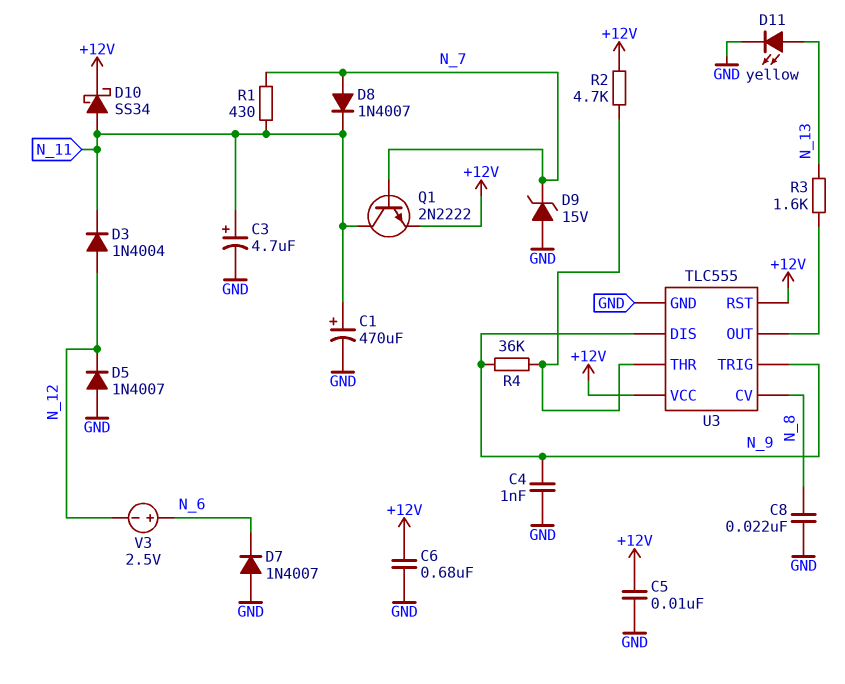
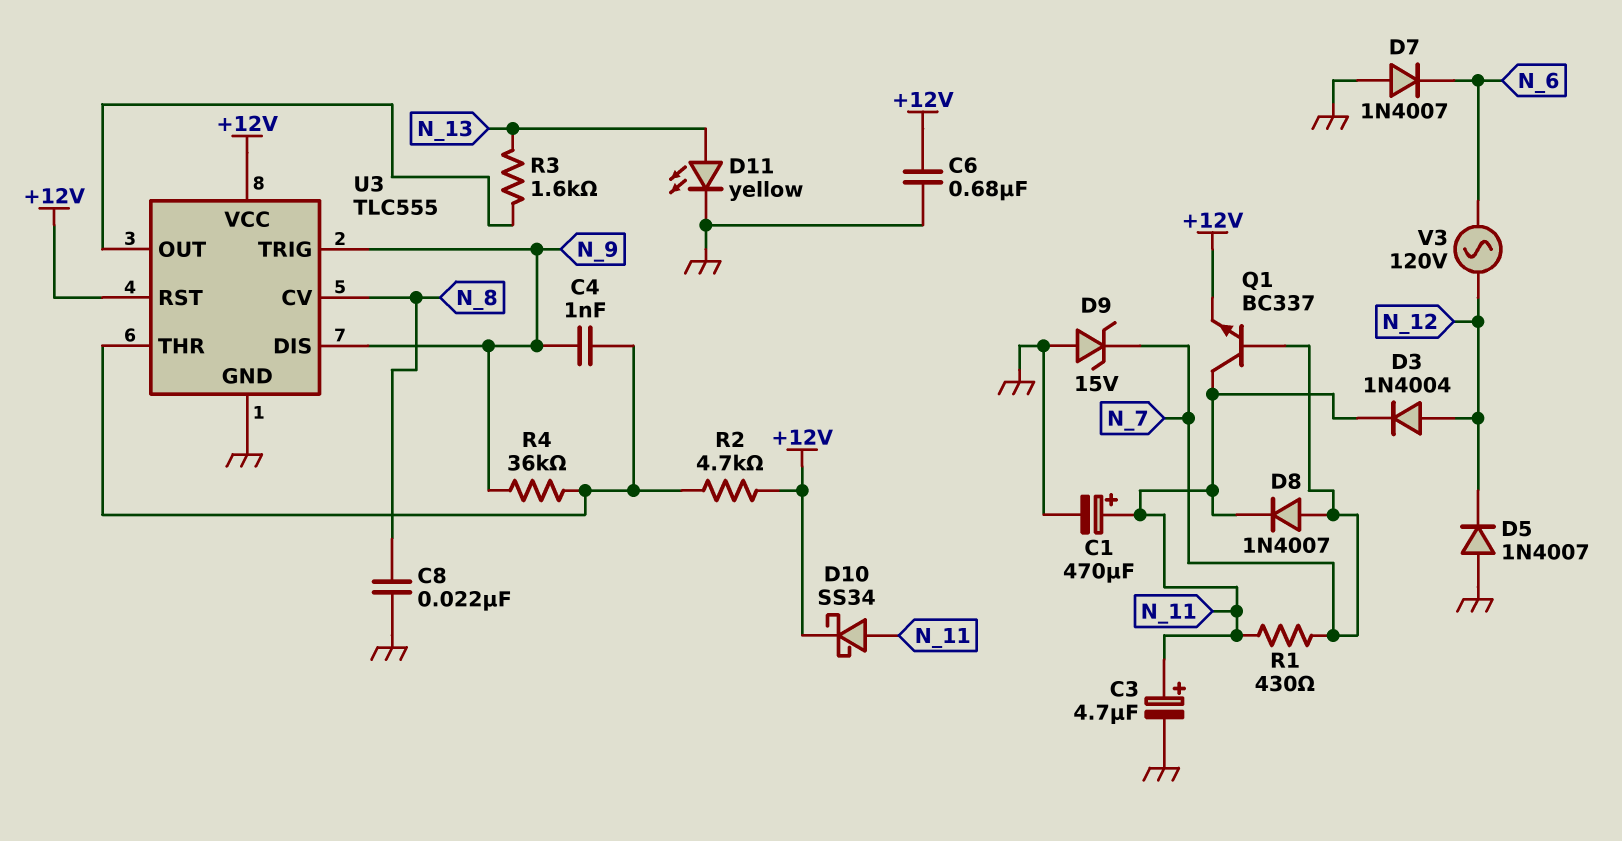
C4: 1nF (GND, N_9) -> 1nF (N_9, U3/THR)
C5: 10nF (+12V, GND) -> none
Q1: NPN 2N2222 (B N_7, C N_11, E +12V) -> NPN BC337 (B N_7, C N_11, E +12V)
V3: 2.5V (plus N_6, minus N_12) -> AC 120V (N_6, N_12)

